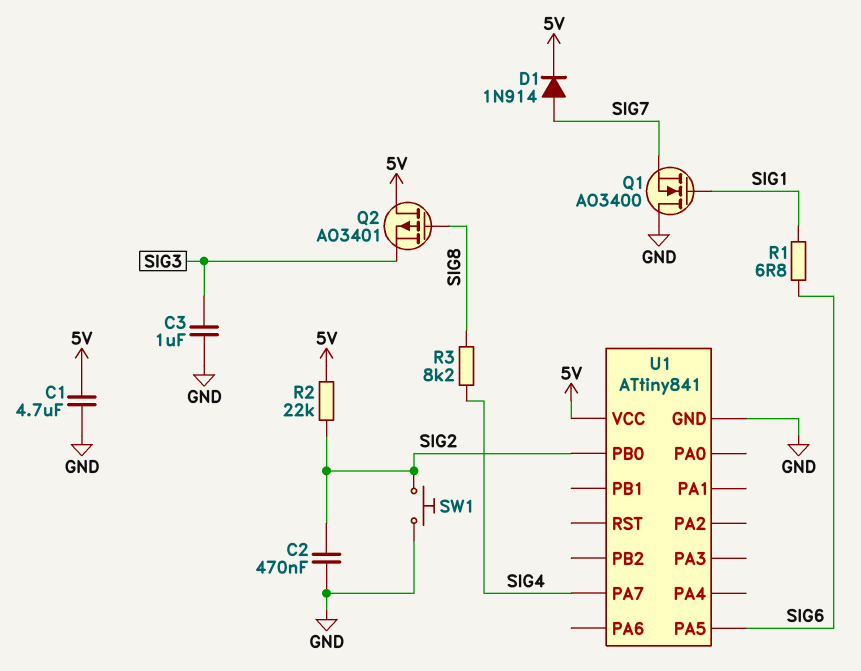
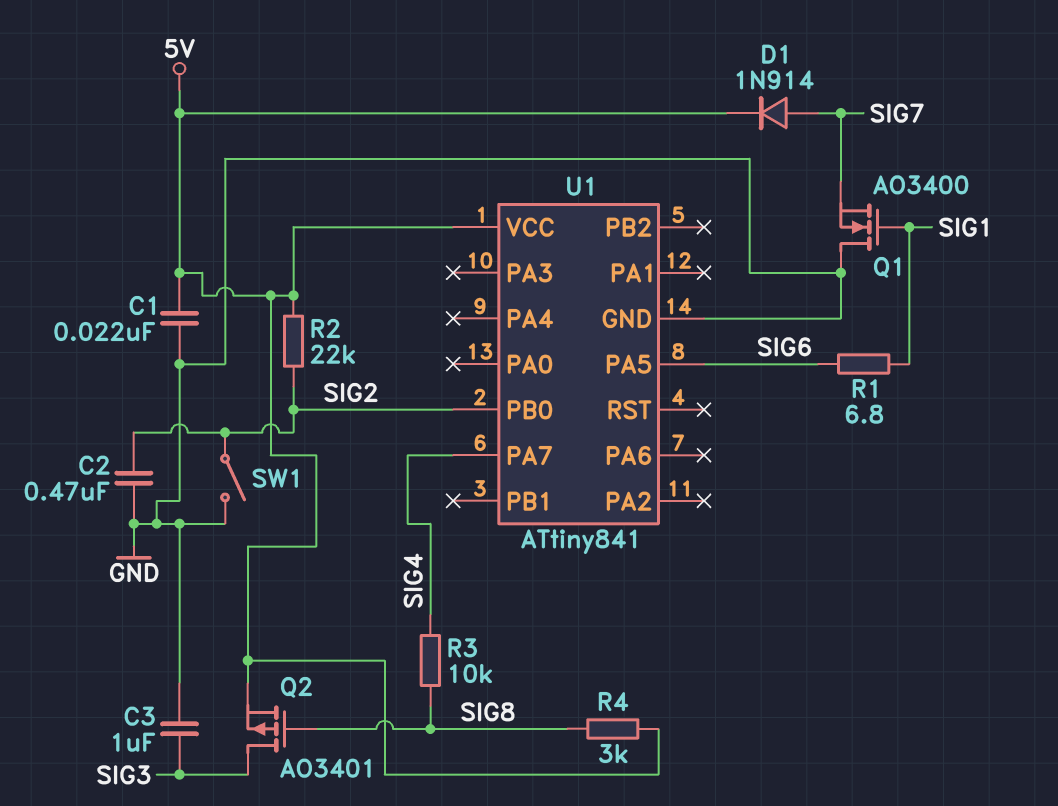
C1: 4.7uF (5V, GND) -> 22nF (5V, GND)
Q2: PMOS AO3401 (G SIG8, D 5V, S SIG3) -> PMOS AO3401 (G SIG8, D SIG3, S 5V)
R3: 8.2k (SIG4, SIG8) -> 10k (SIG4, SIG8)
R4: none -> 3k (5V, SIG8)
SW1: button (GND, SIG2) -> switch (GND, SIG2)

